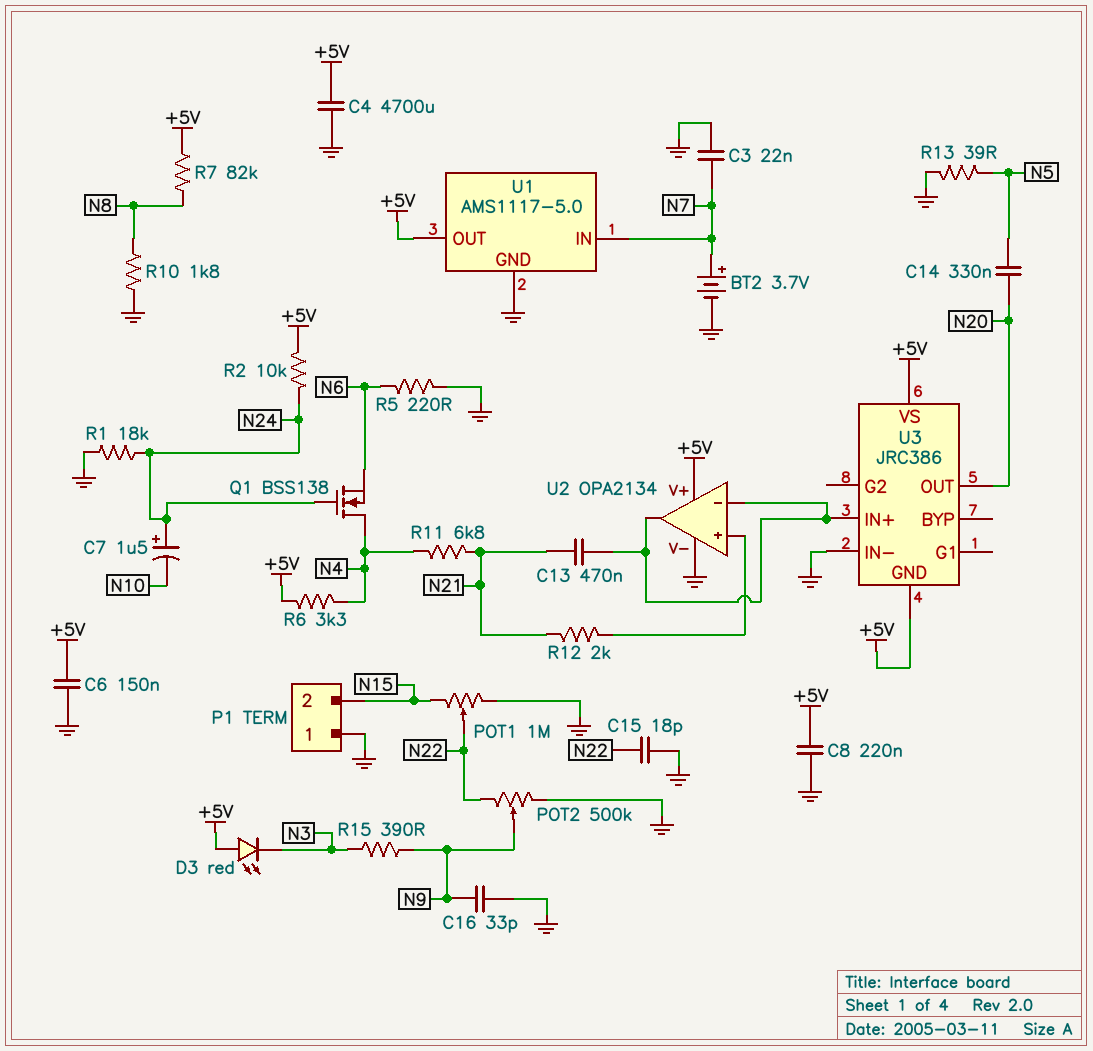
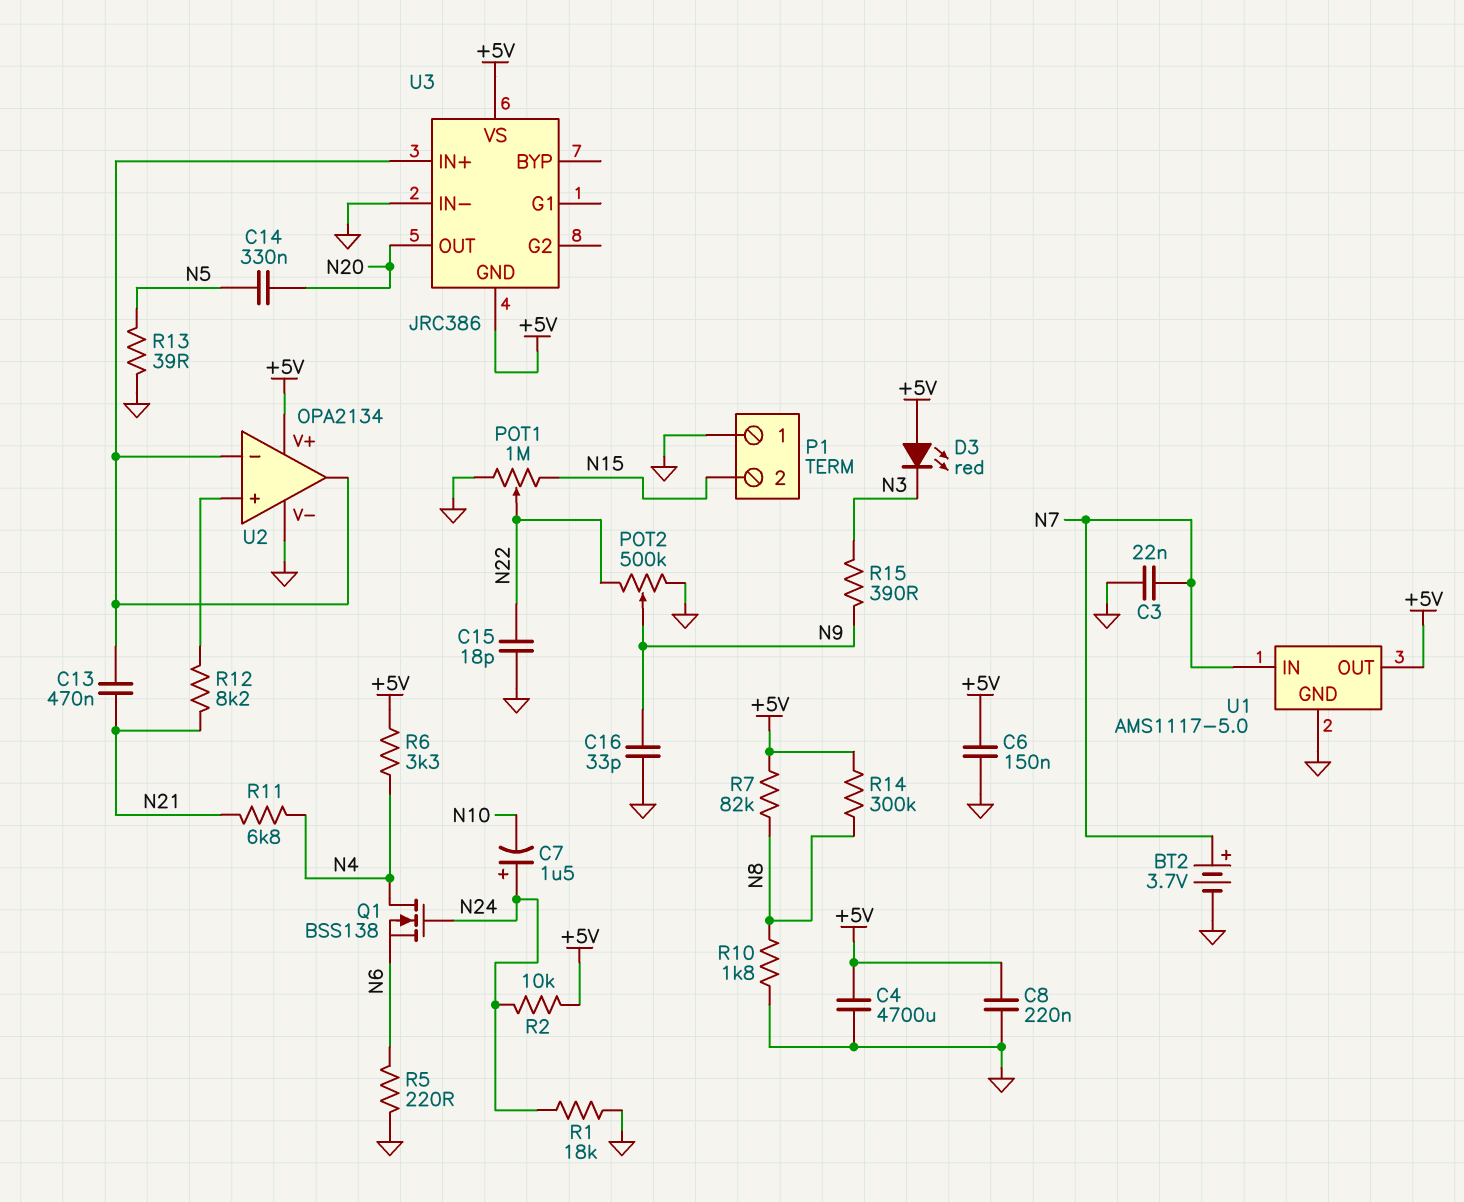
R12: 2k (N21, U2/in+) -> 8.2k (N21, U2/in+)
R14: none -> 300k (+5V, N8)

